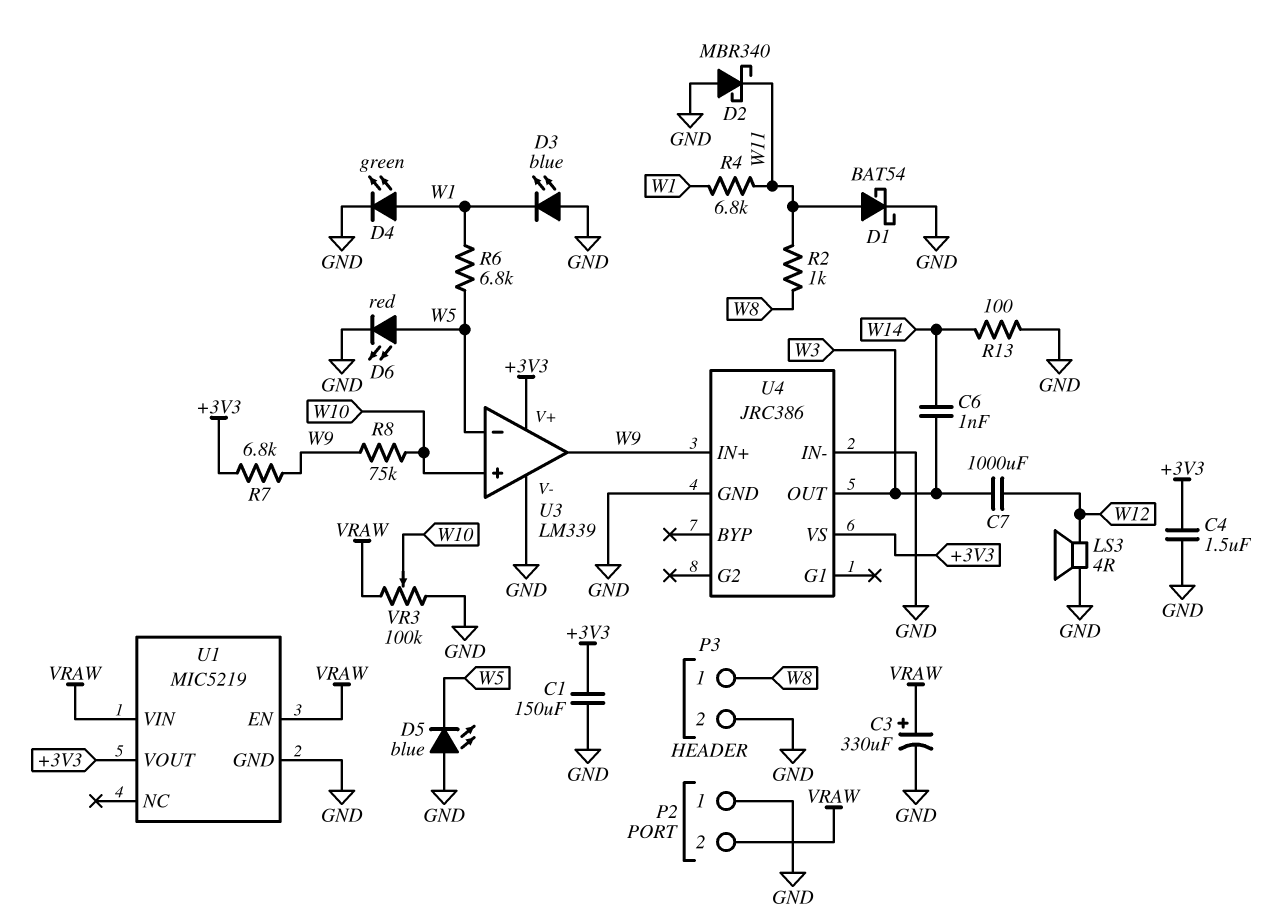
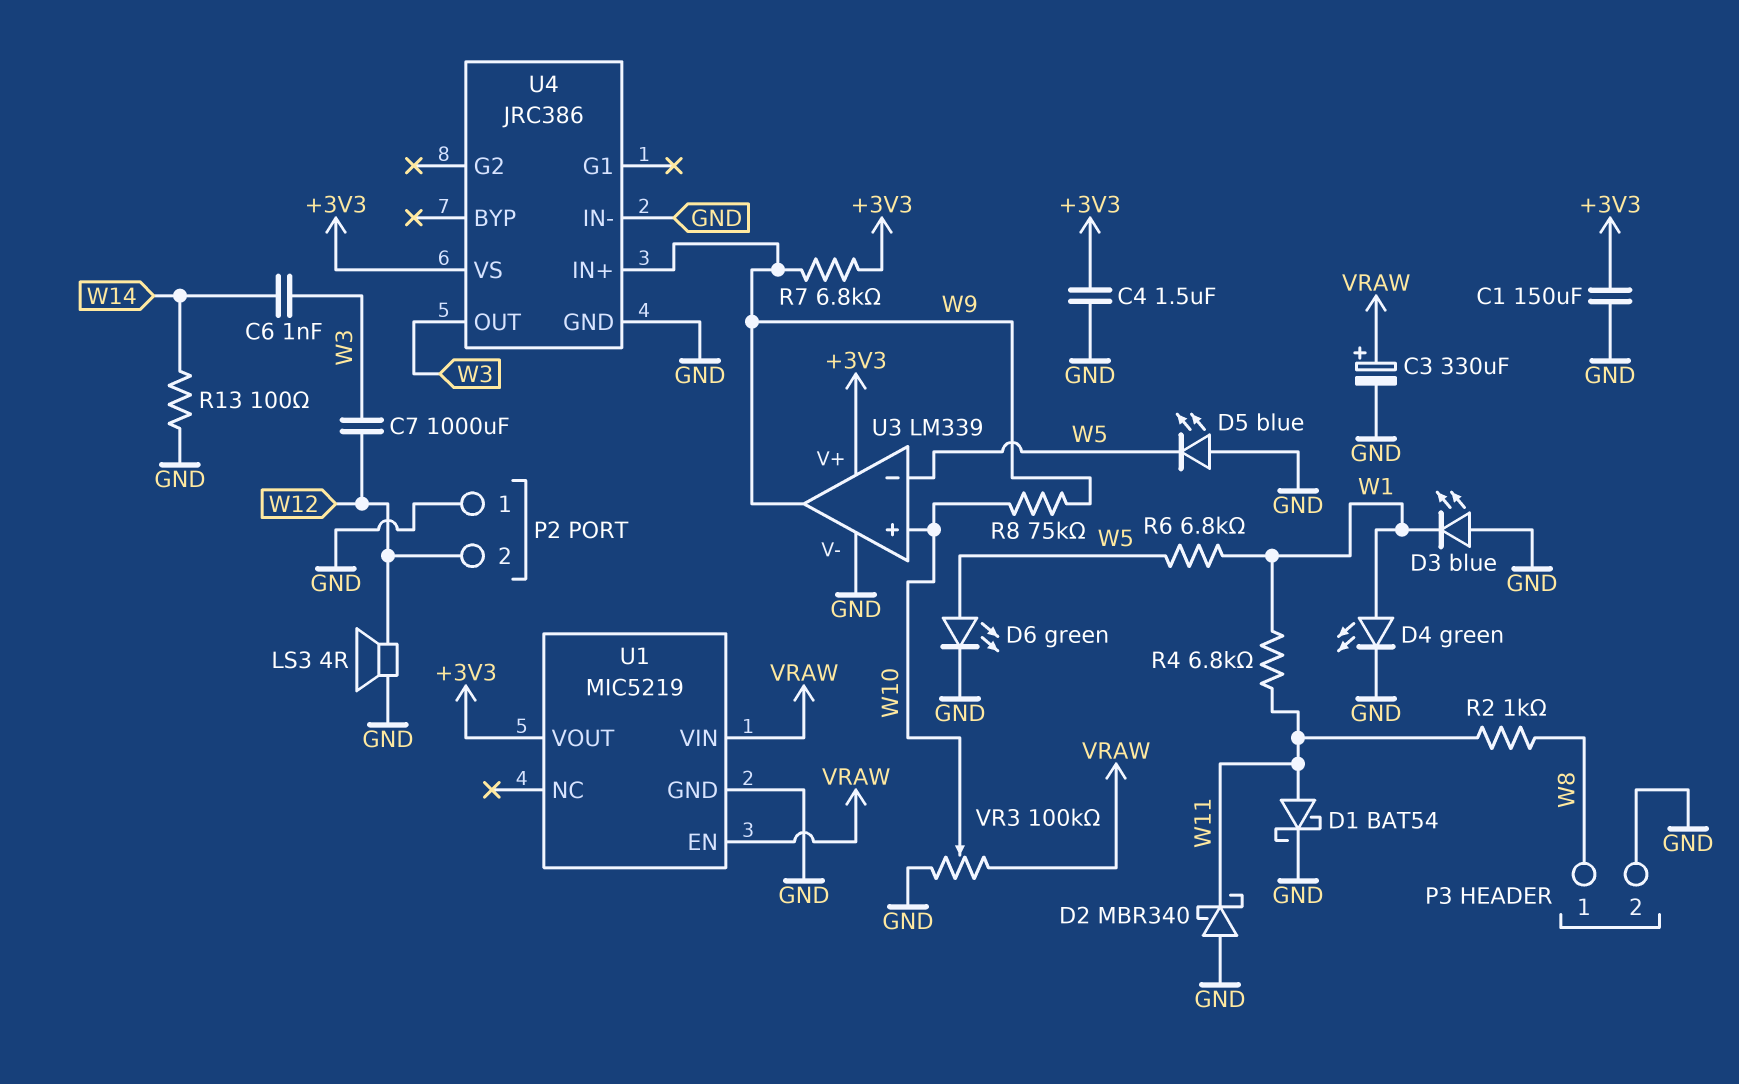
D6: LED red (A W5, K GND) -> LED green (A W5, K GND)
P2 pin 2: VRAW -> W12

